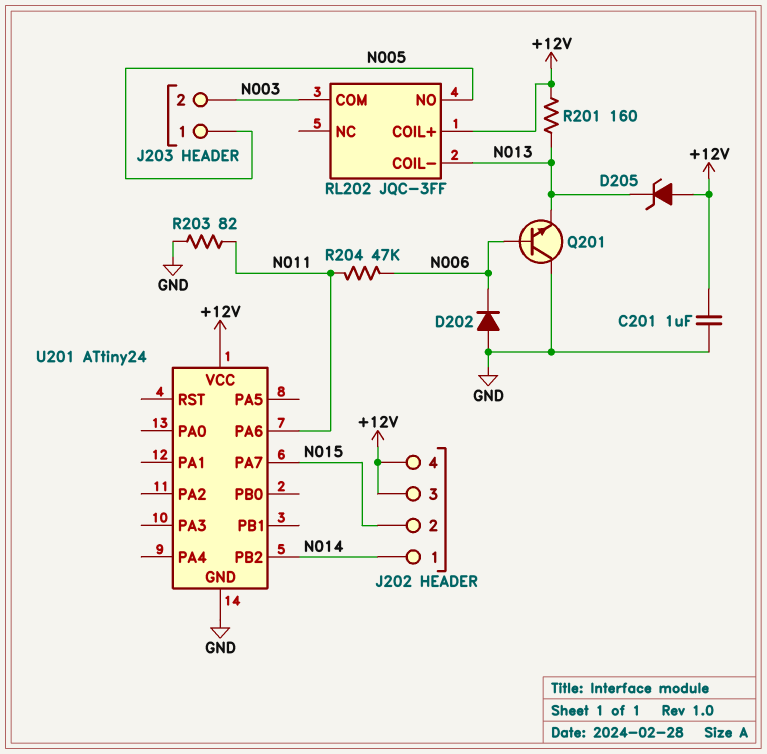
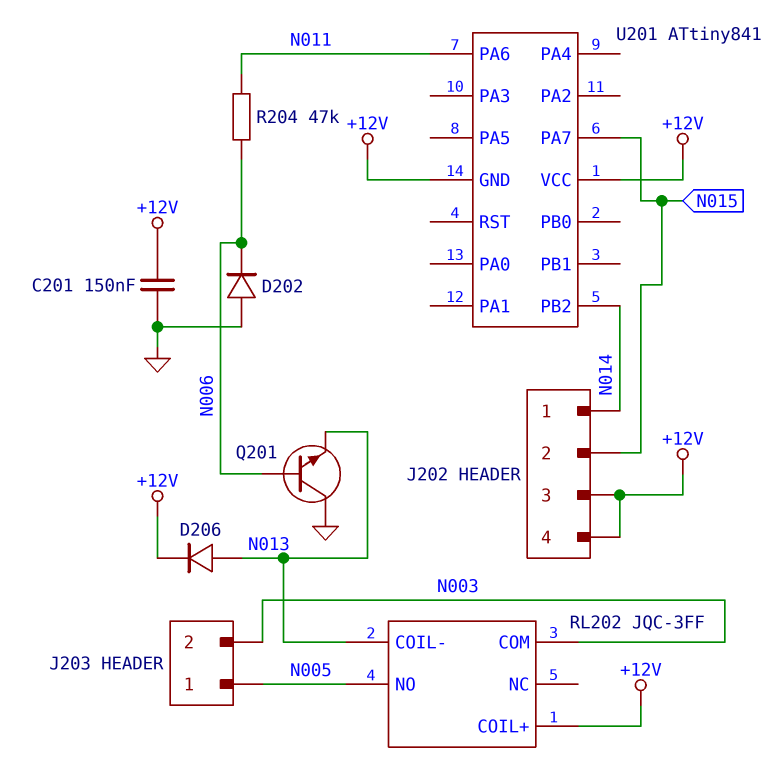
C201: 1uF (+12V, GND) -> 150nF (+12V, GND)
D205: zener (A +12V, K N013) -> none
D206: none -> diode (A N013, K +12V)
R201: 160 (+12V, N013) -> none
R203: 82 (GND, N011) -> none
U201: ATtiny24 -> ATtiny841
U201 pin GND: GND -> +12V

